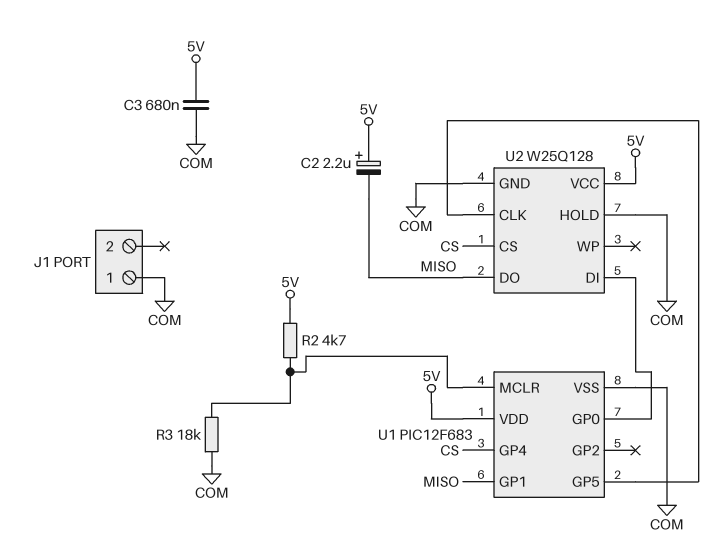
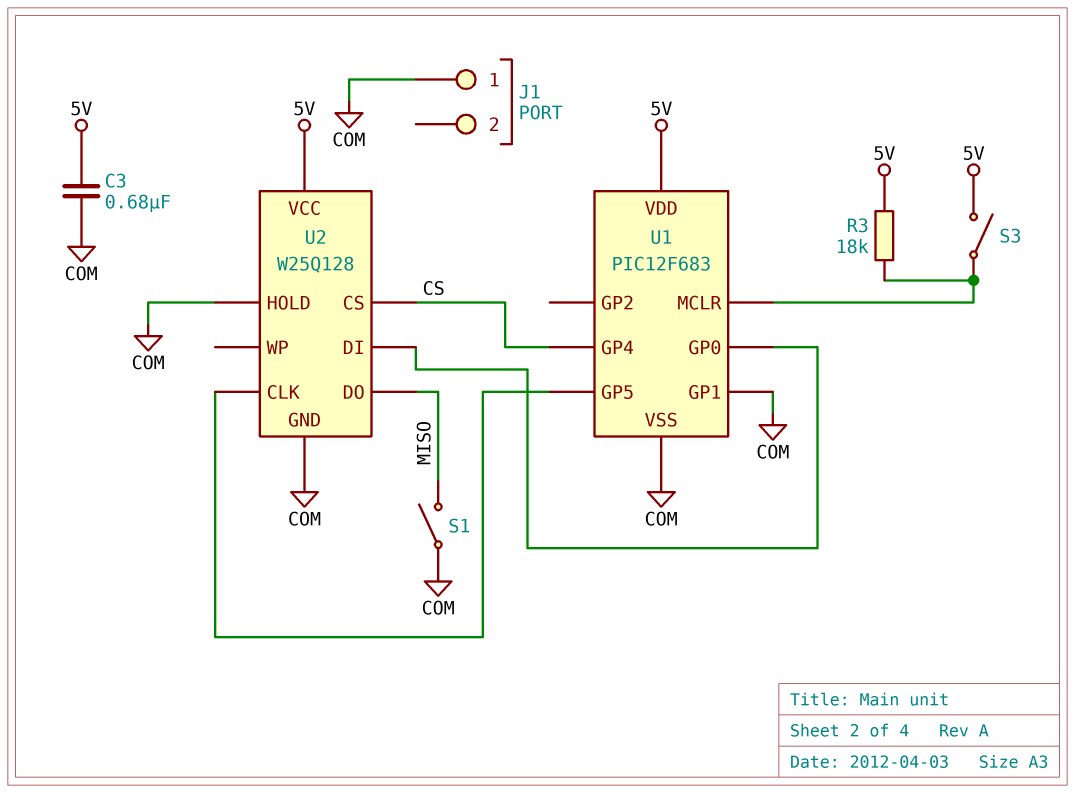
C2: 2.2uF (plus 5V, minus MISO) -> none
R2: 4.7k (5V, U1/MCLR) -> none
R3: 18k (COM, U1/MCLR) -> 18k (5V, U1/MCLR)
S1: none -> switch (COM, MISO)
S3: none -> switch (5V, U1/MCLR)
U1 pin GP1: MISO -> COM

